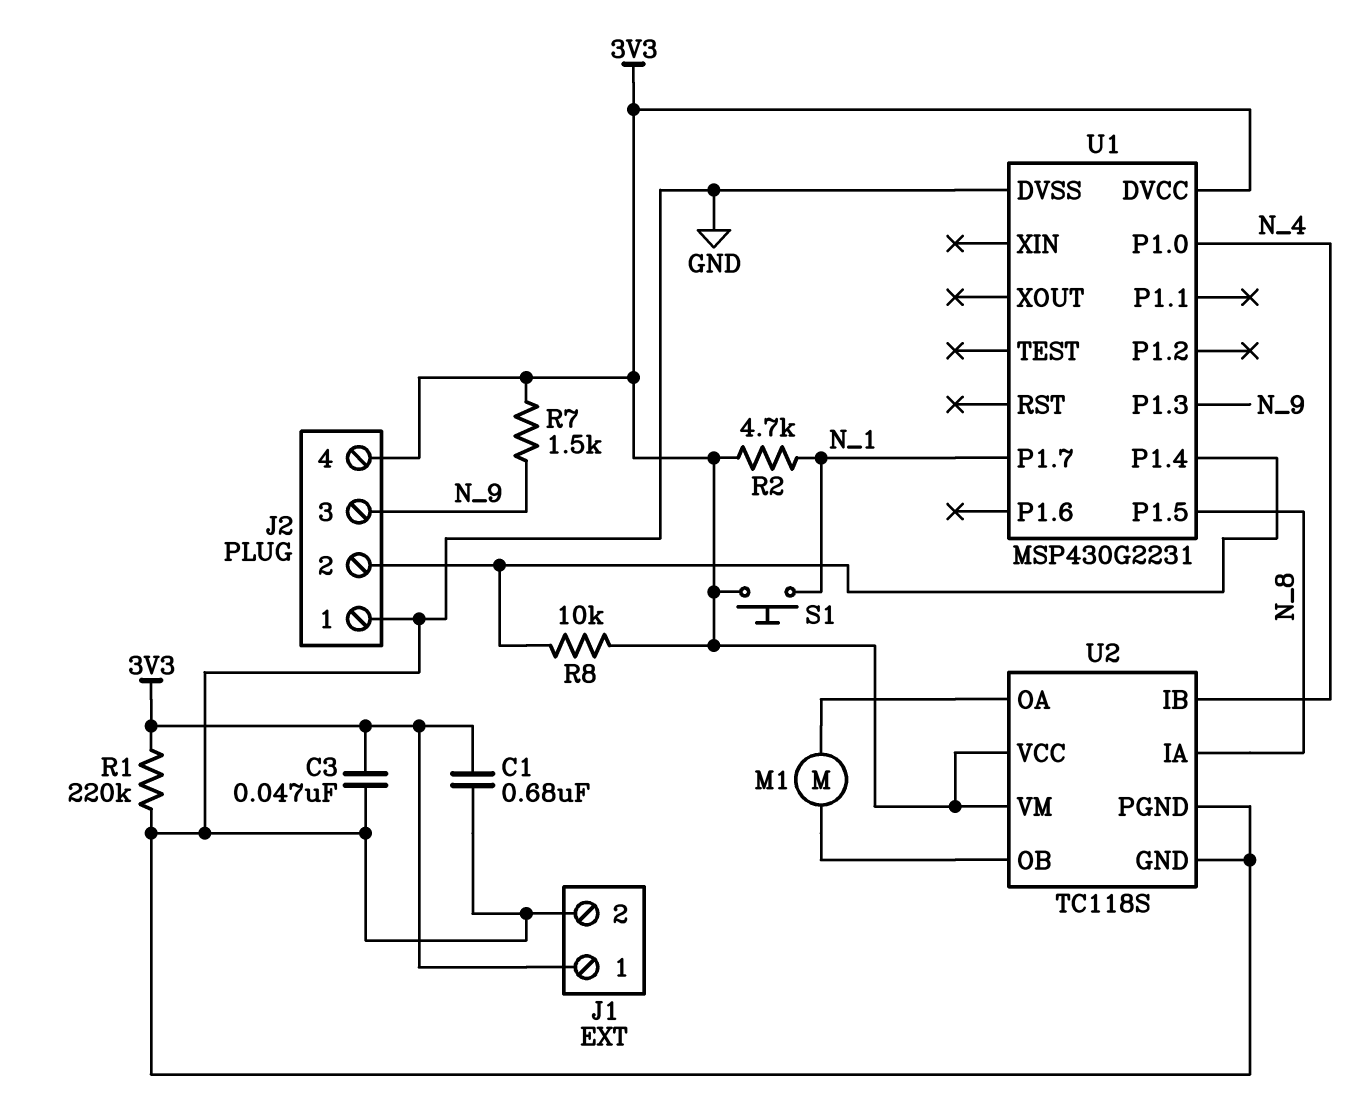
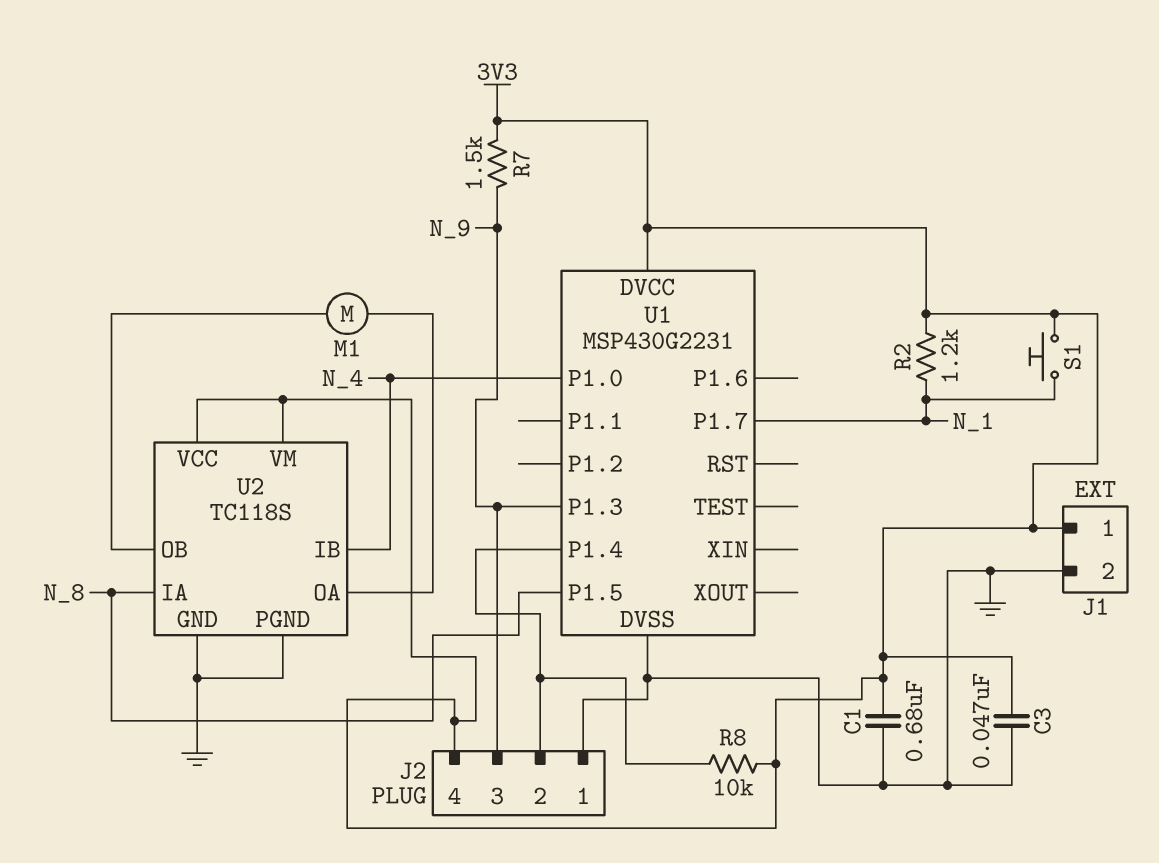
R1: 220k (3V3, GND) -> none
R2: 4.7k (3V3, N_1) -> 1.2k (3V3, N_1)

